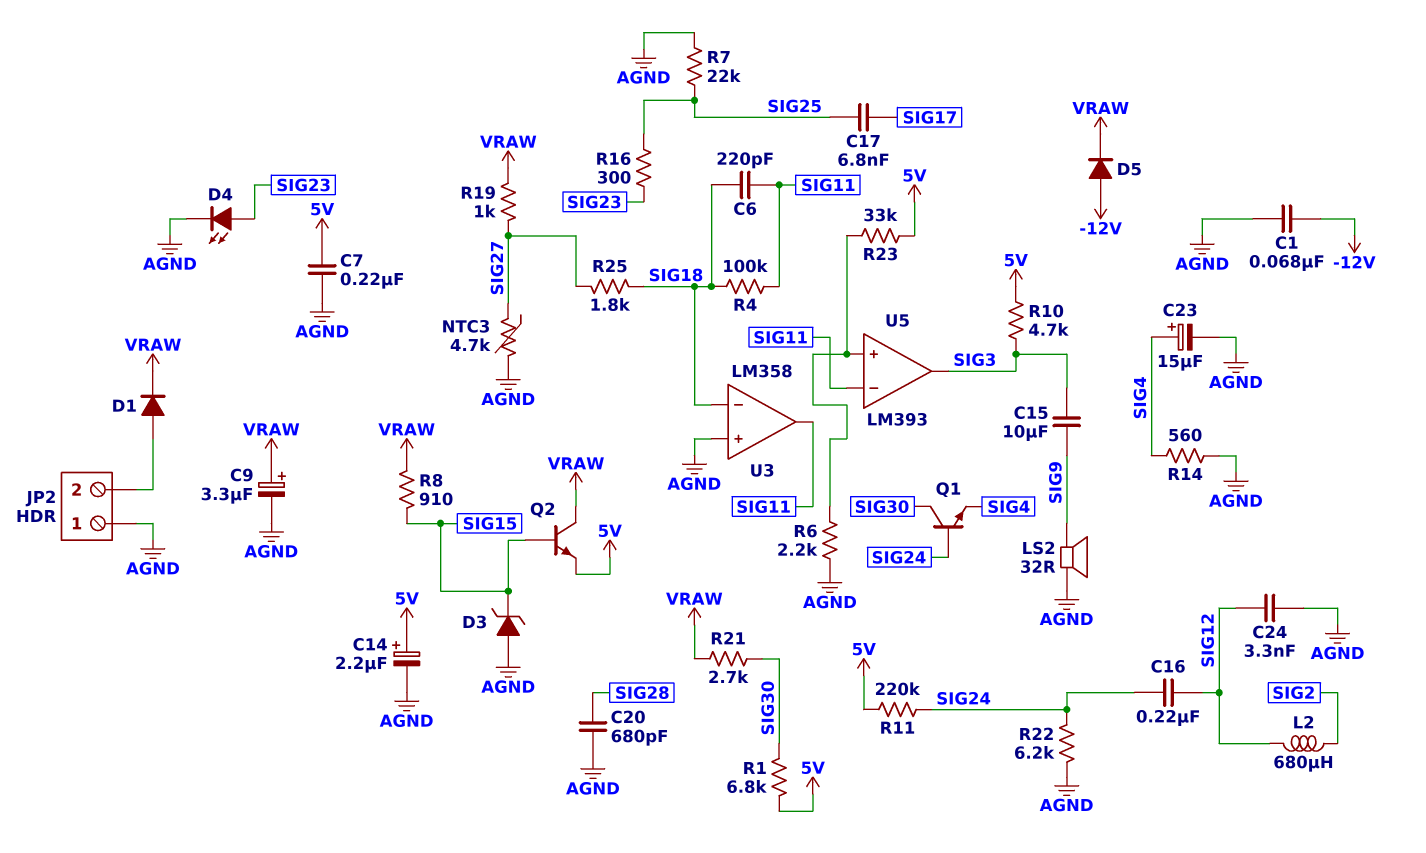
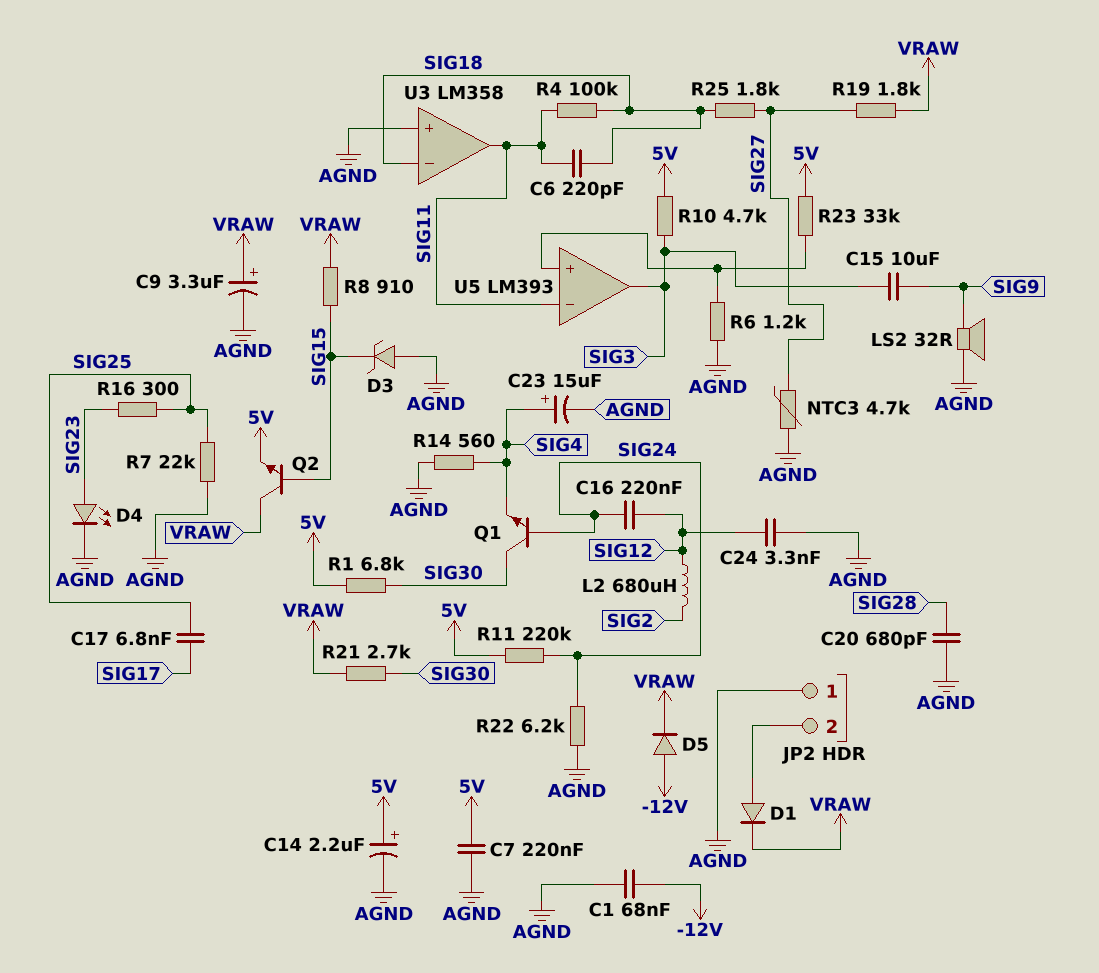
R6: 2.2k (AGND, U5/in+) -> 1.2k (AGND, U5/in+)
R19: 1k (SIG27, VRAW) -> 1.8k (SIG27, VRAW)

